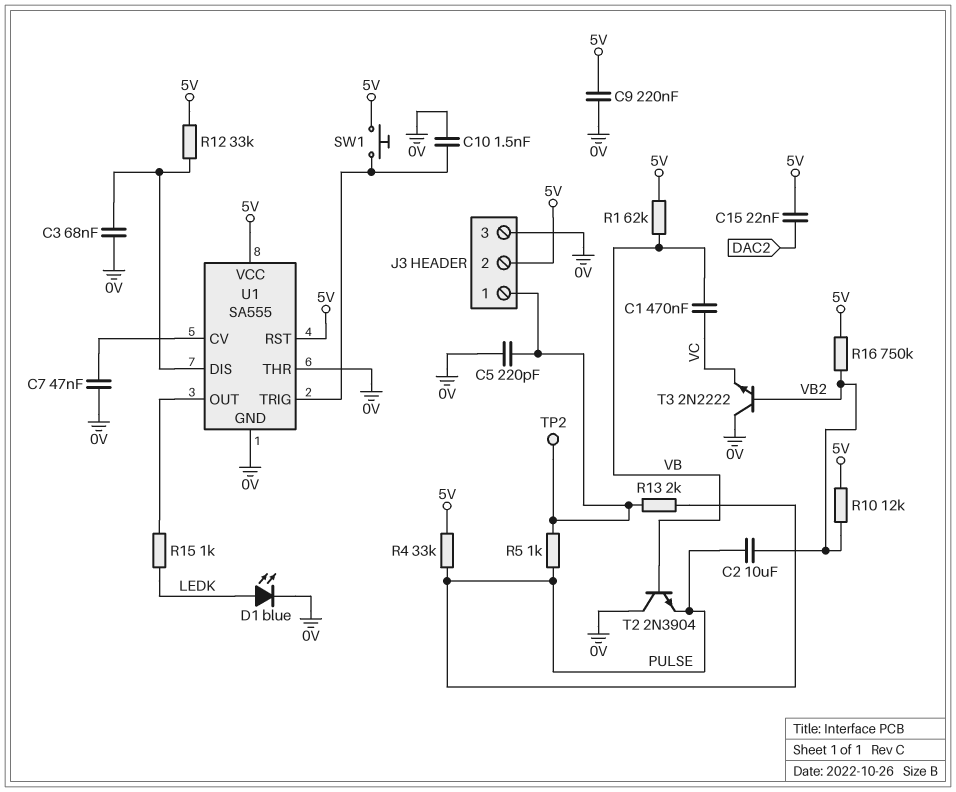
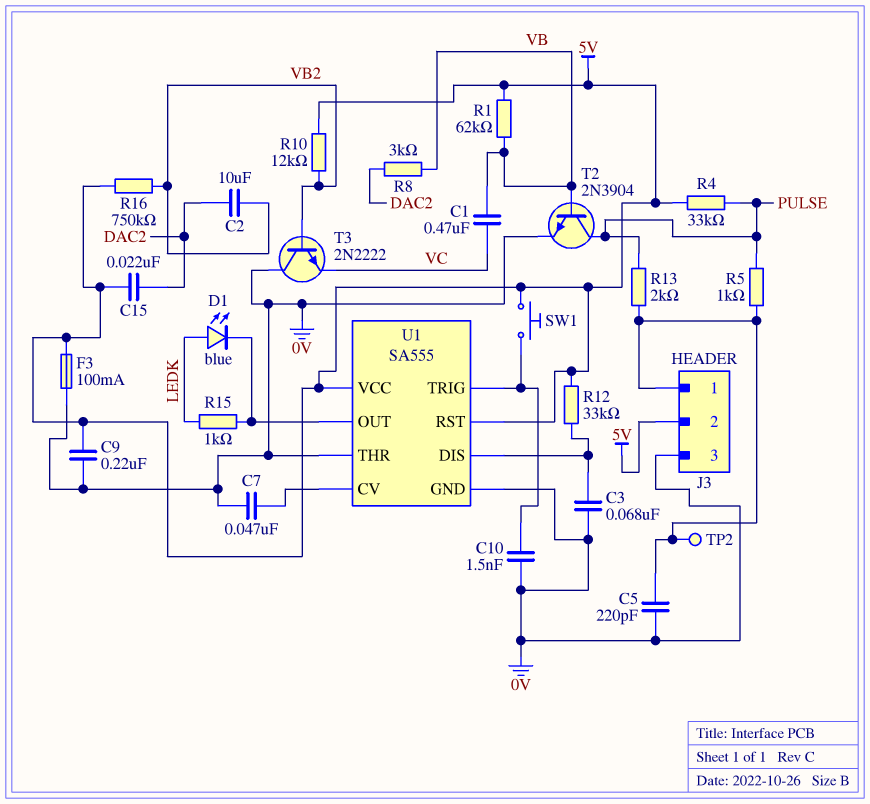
C2: 10uF (PULSE, VB2) -> 10uF (DAC2, VB2)
D1: LED blue (A LEDK, K 0V) -> LED blue (A LEDK, K U1/OUT)
F3: none -> 100mA (0V, 5V)
R8: none -> 3k (DAC2, VB)
T2: NPN 2N3904 (B VB, C 0V, E PULSE) -> NPN 2N3904 (B VB, C PULSE, E 0V)

